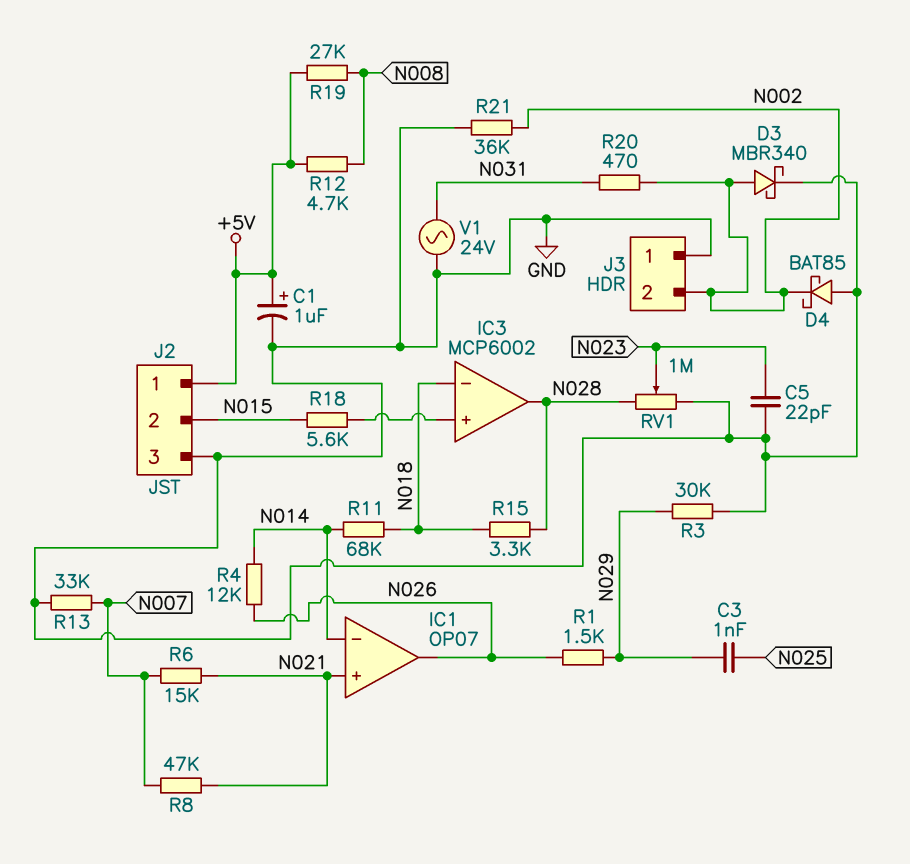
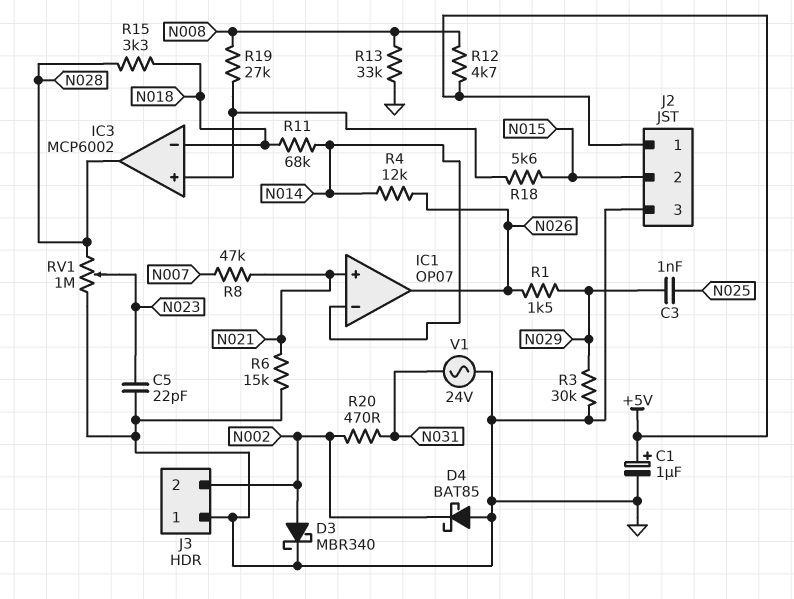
R6: 15k (N007, N021) -> 15k (GND, N021)
R13: 33k (GND, N007) -> 33k (GND, N008)
R19: 27k (+5V, N008) -> 27k (IC3/in+, N008)
R21: 36k (GND, N002) -> none

